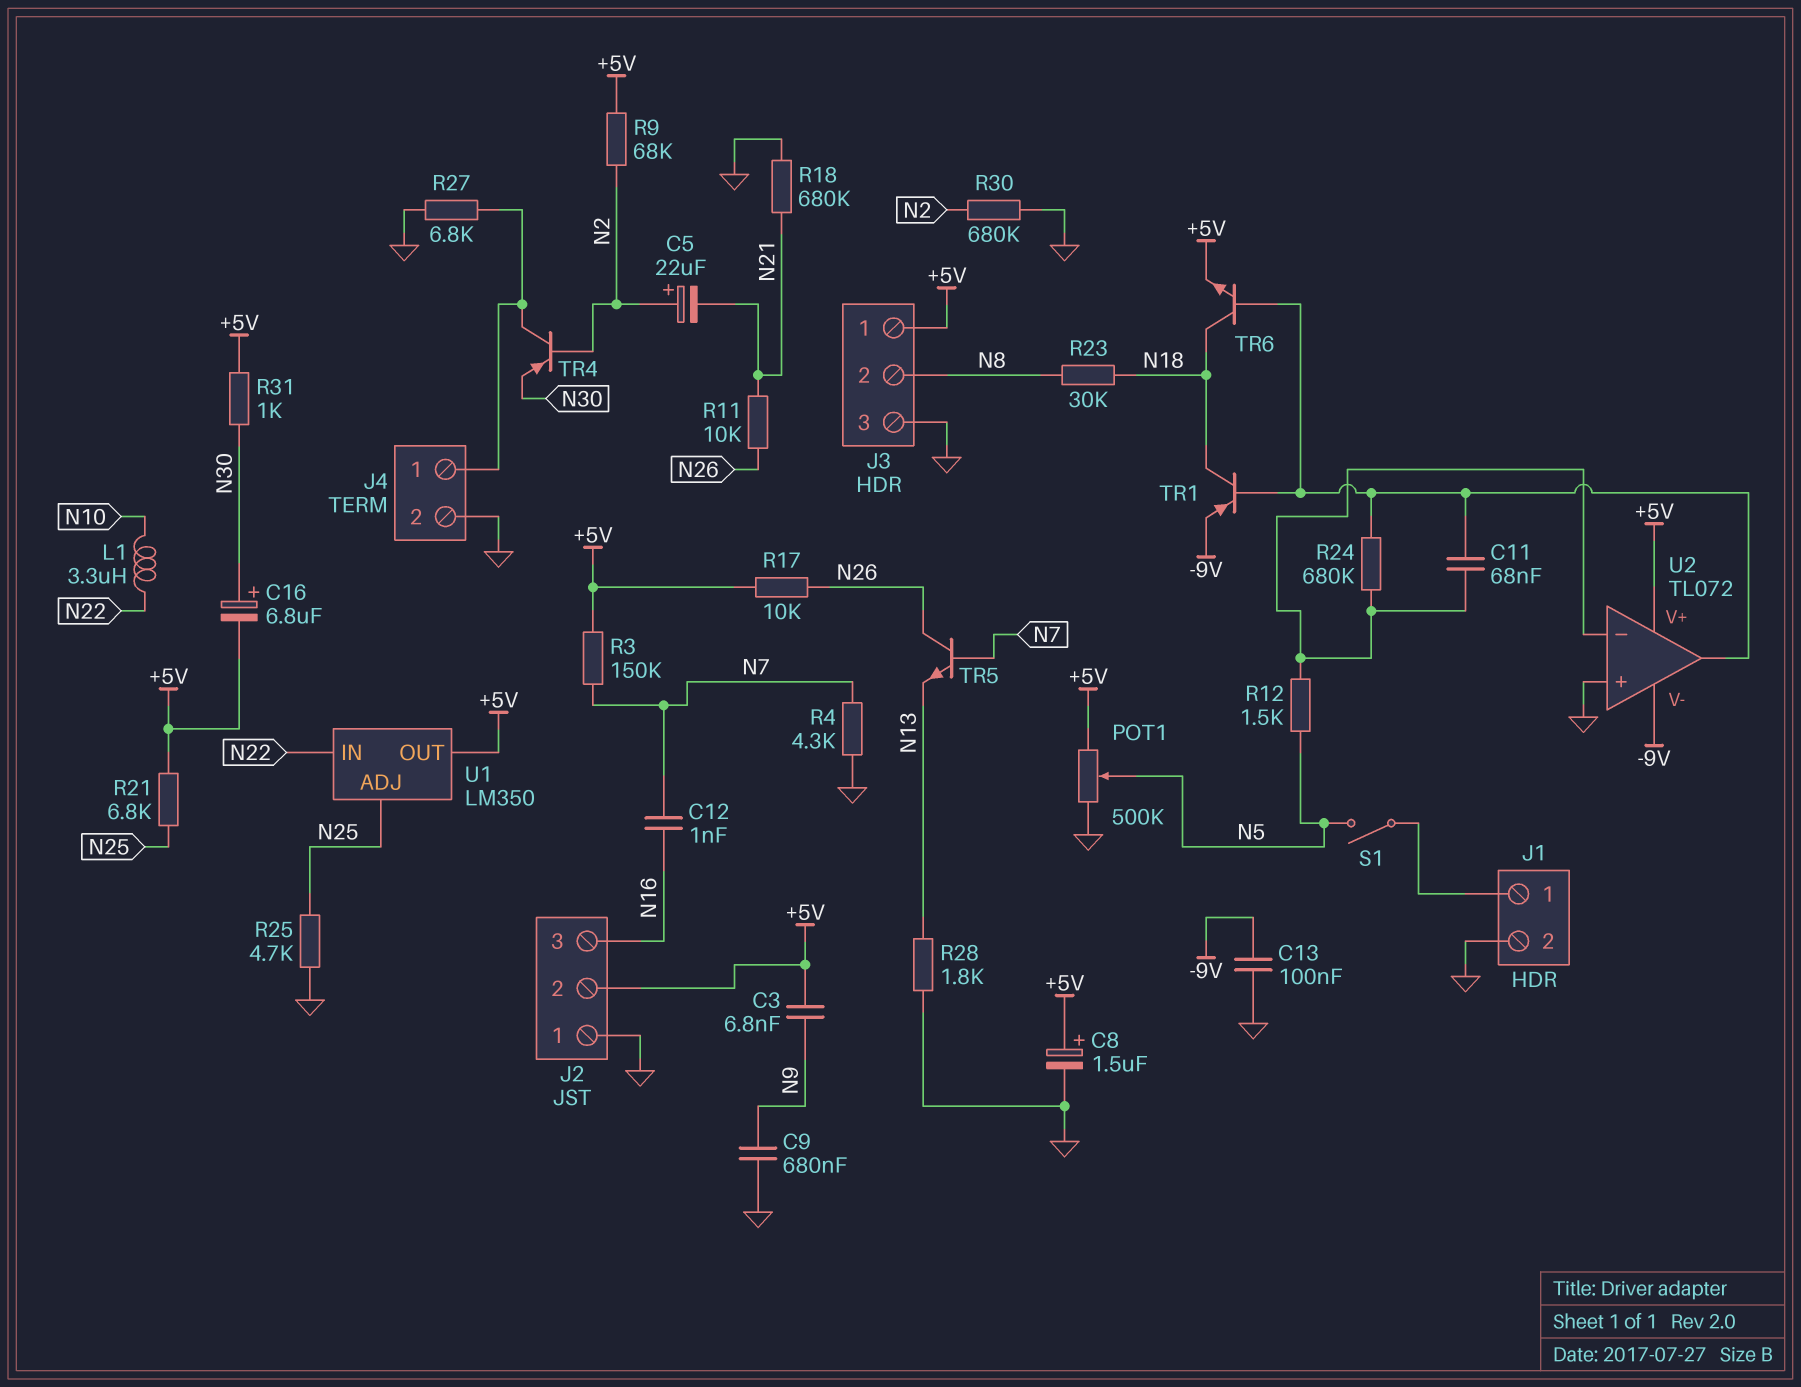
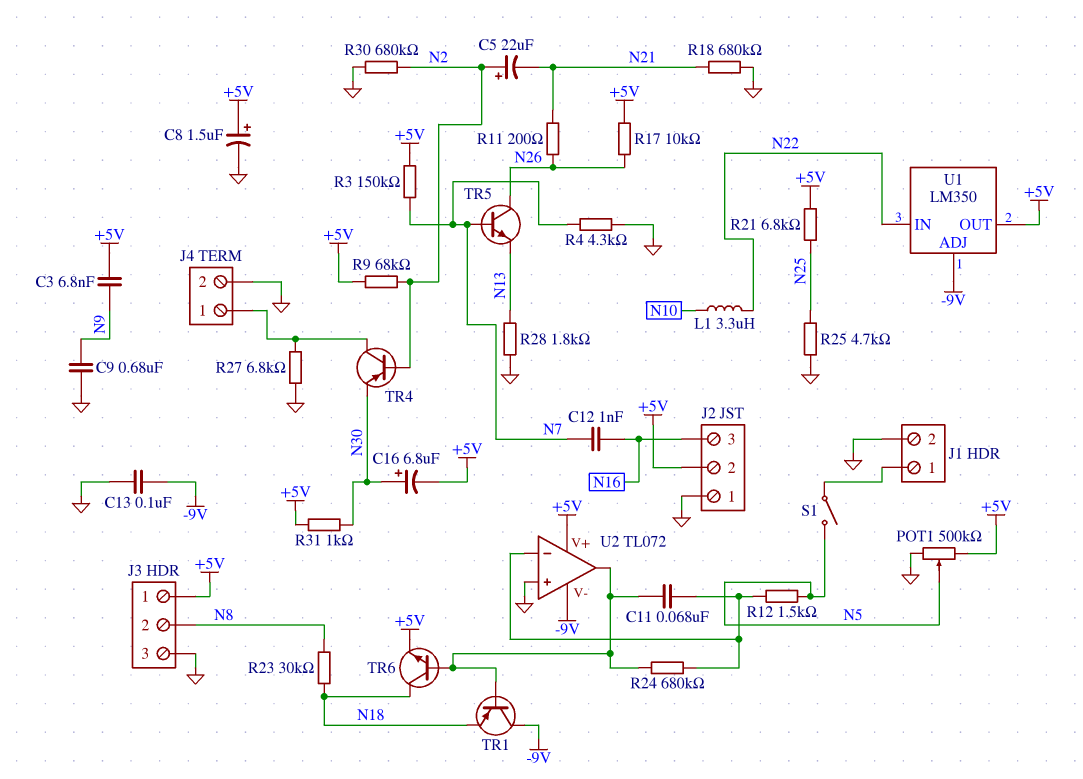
R11: 10k (N21, N26) -> 200 (N21, N26)
TR1: PNP (B U2/out, C N18, E -9V) -> PNP (B U2/out, C -9V, E N18)
U1 pin ADJ: N25 -> -9V

